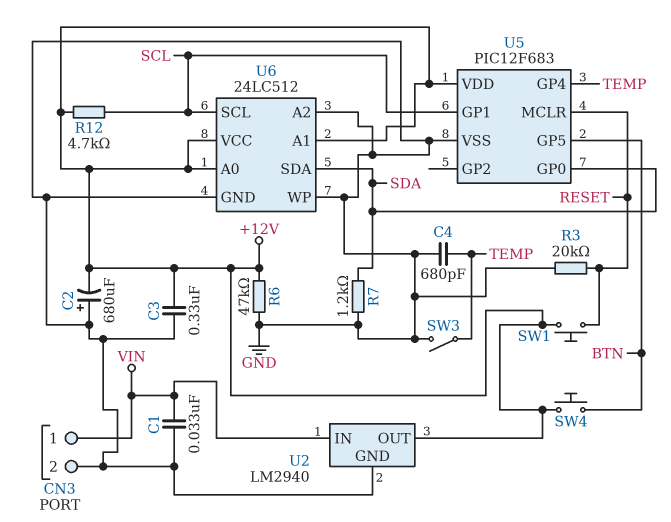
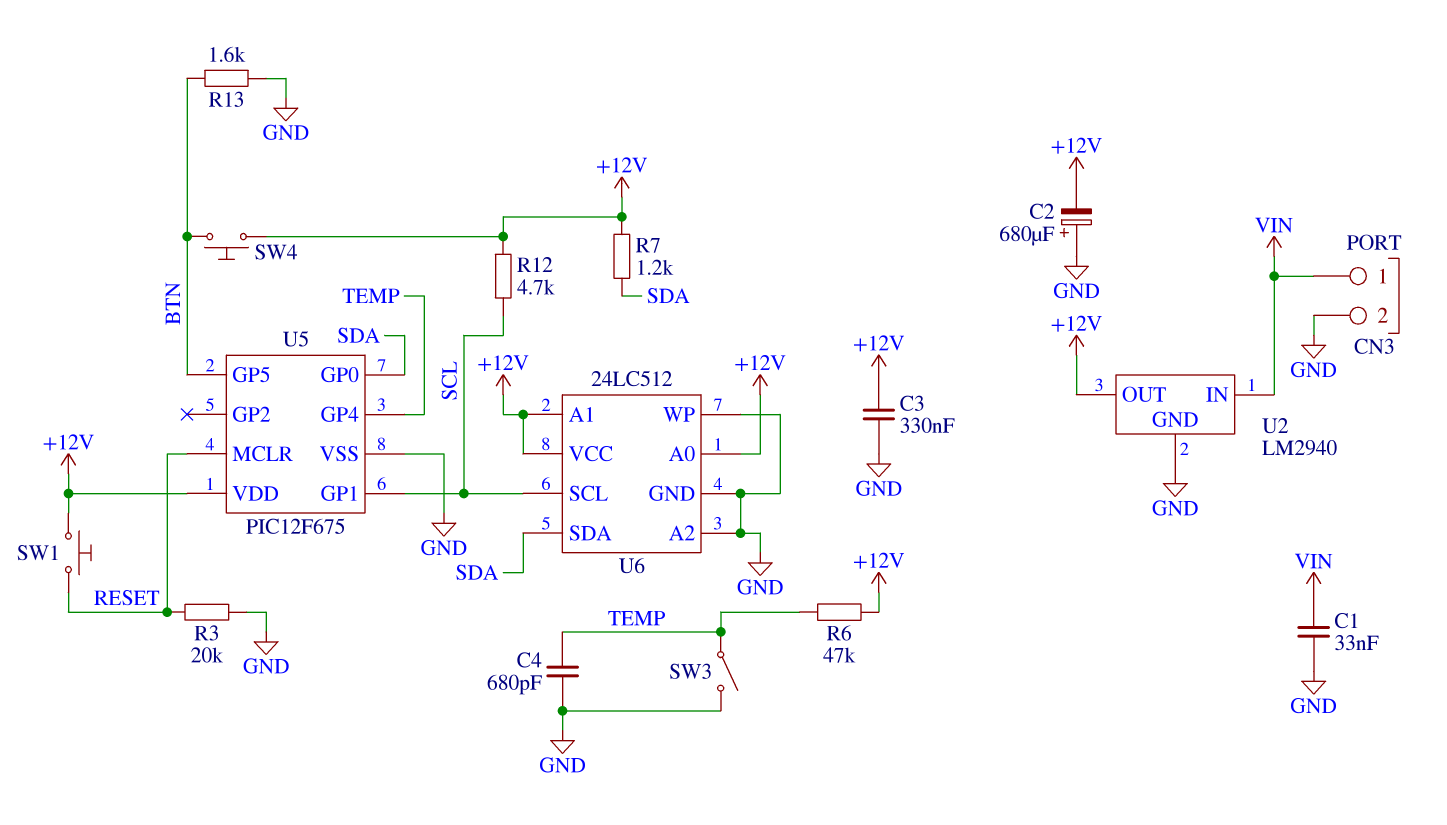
R6: 47k (+12V, GND) -> 47k (+12V, TEMP)
R7: 1.2k (GND, SDA) -> 1.2k (+12V, SDA)
R13: none -> 1.6k (BTN, GND)
U5: PIC12F683 -> PIC12F675

